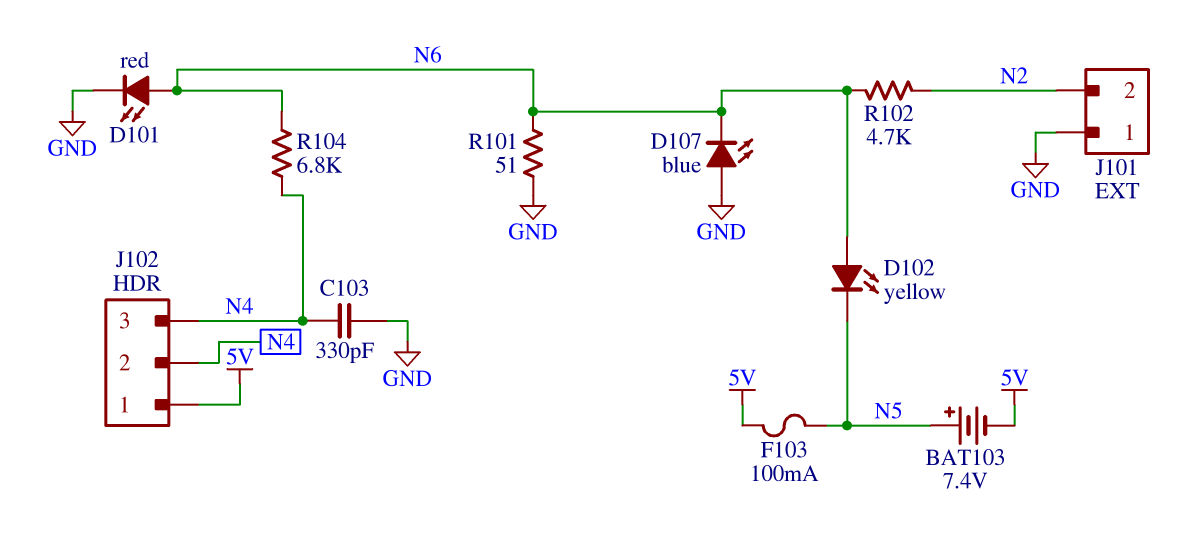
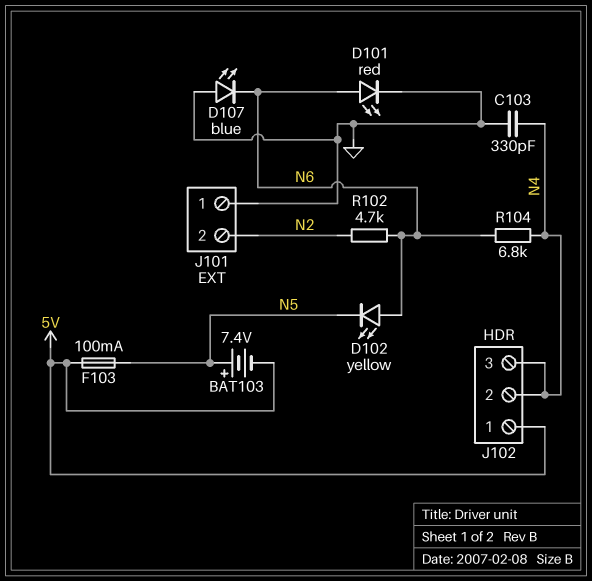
R101: 51 (GND, N6) -> none

